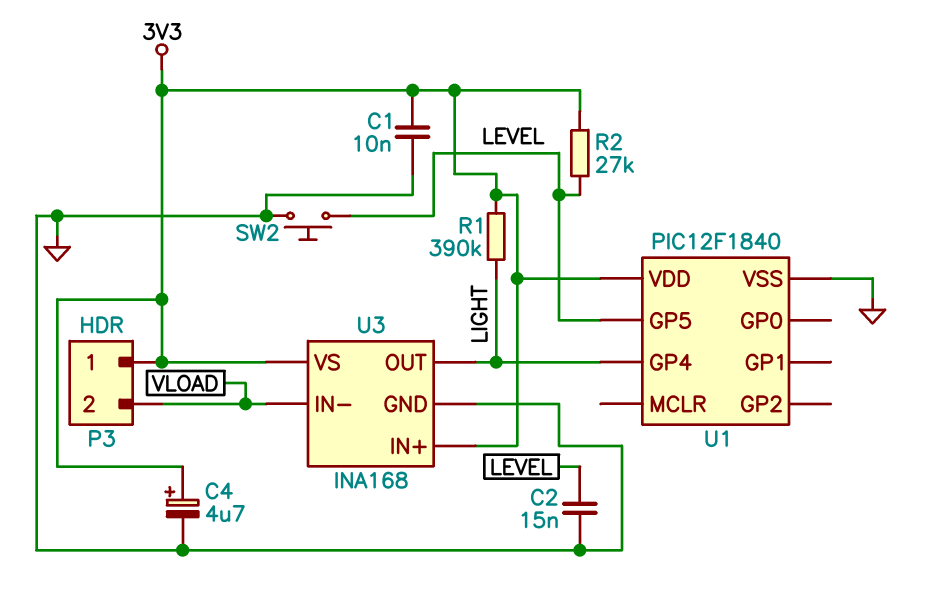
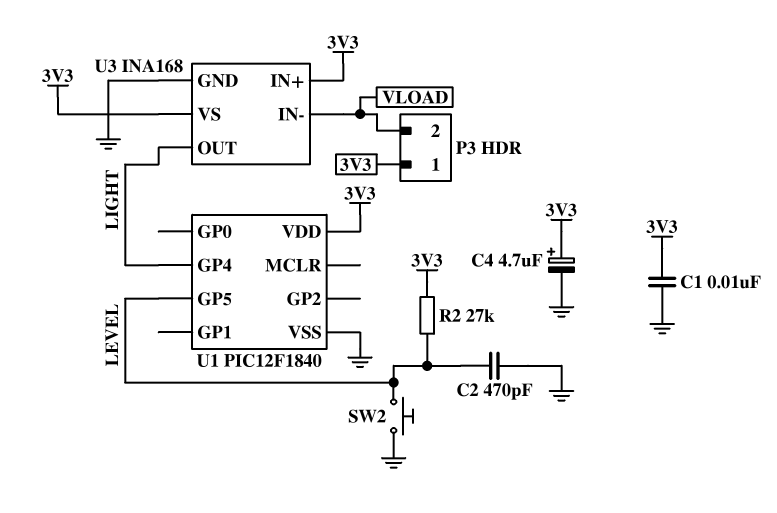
C2: 15nF (GND, LEVEL) -> 470pF (GND, LEVEL)
R1: 390k (3V3, LIGHT) -> none

